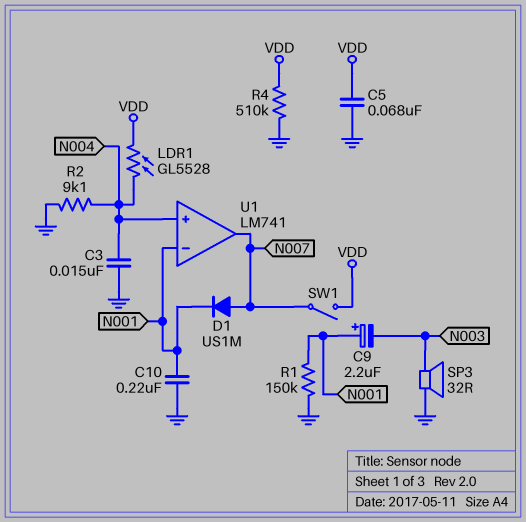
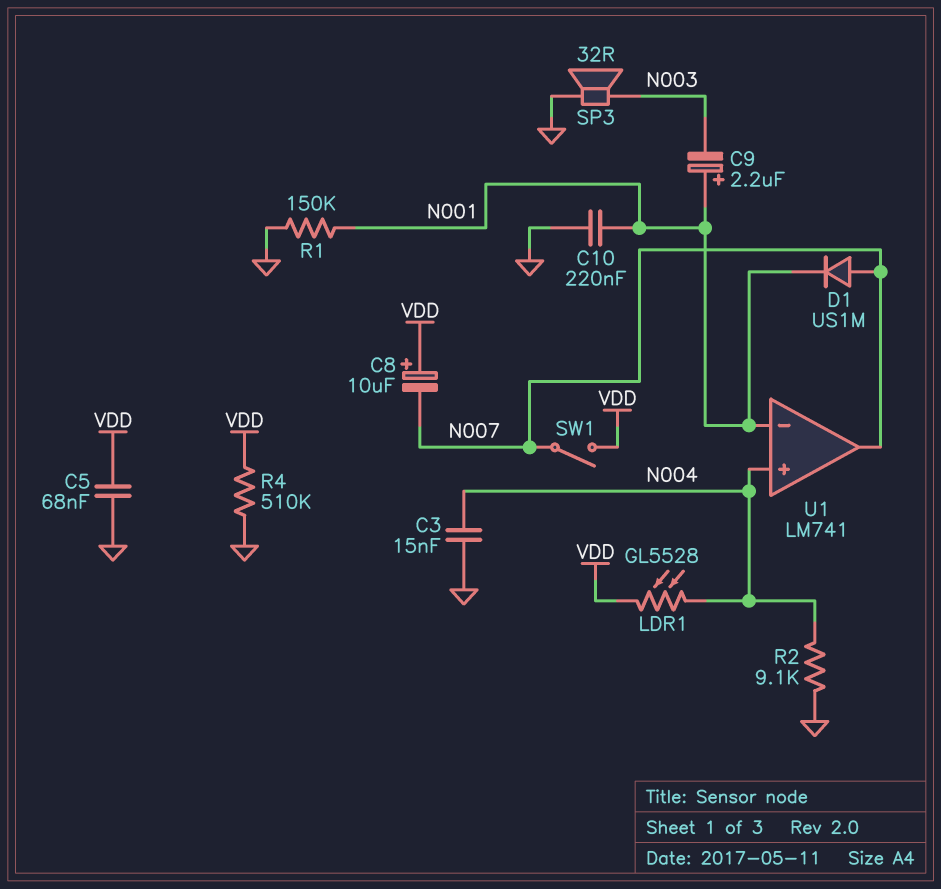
C8: none -> 10uF (plus VDD, minus N007)

